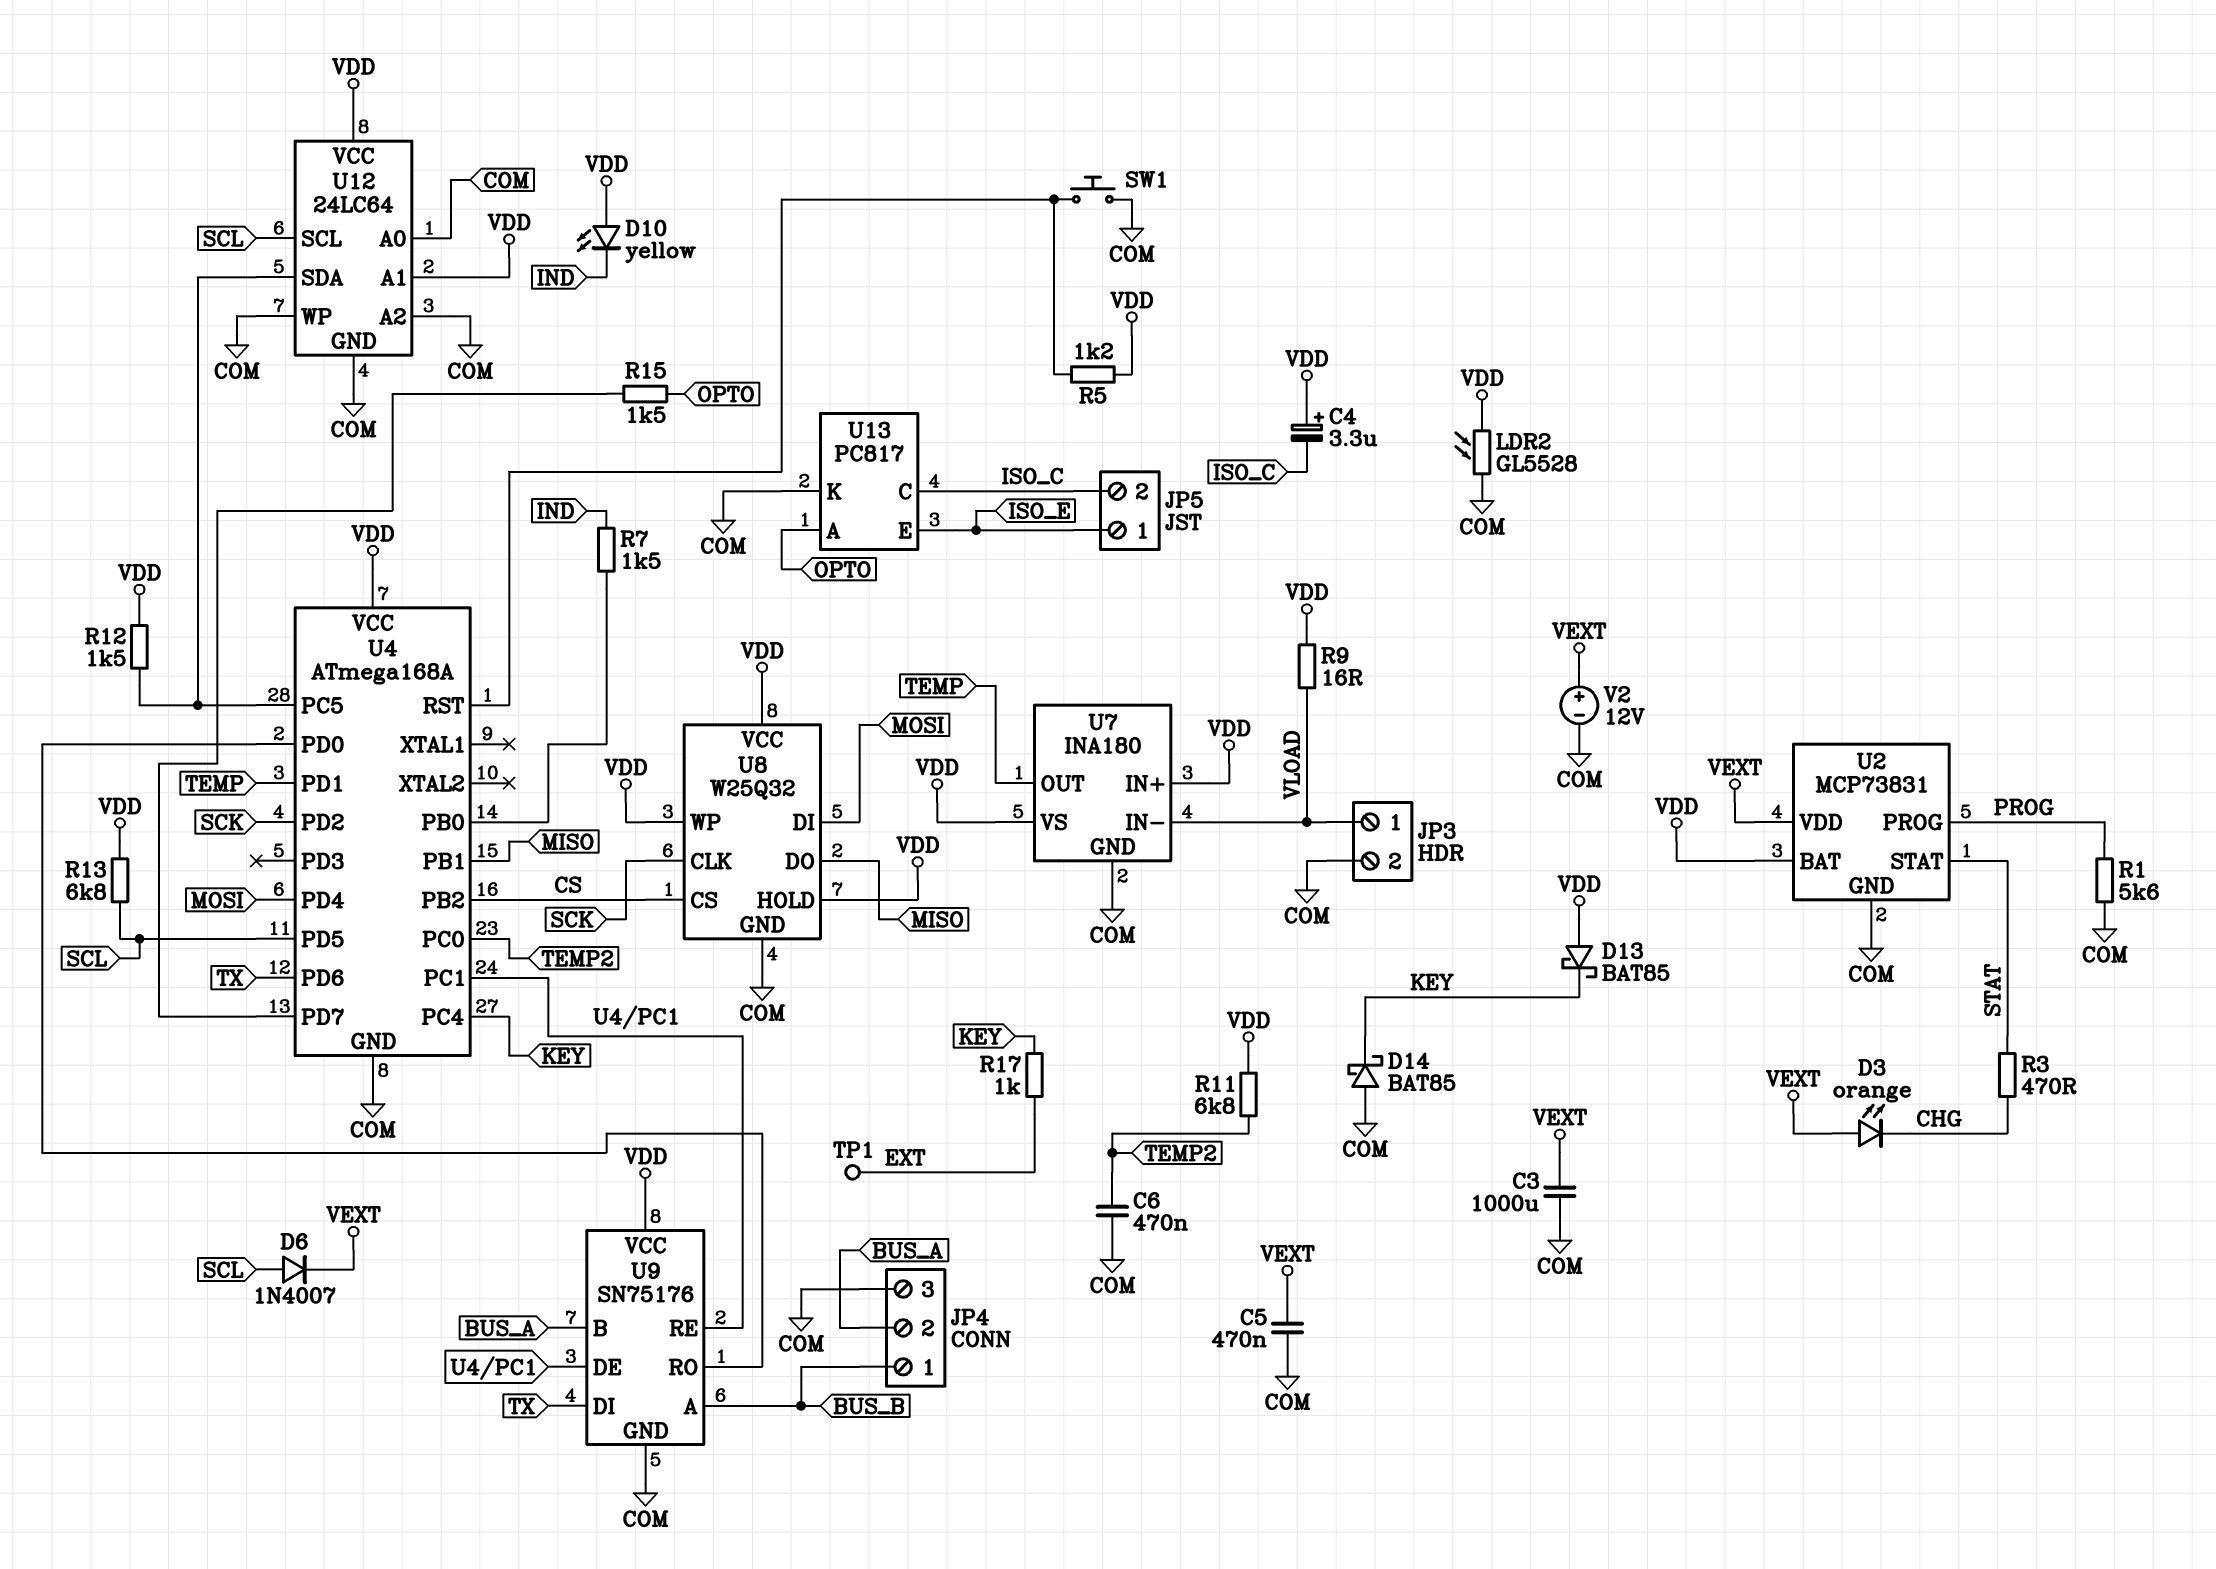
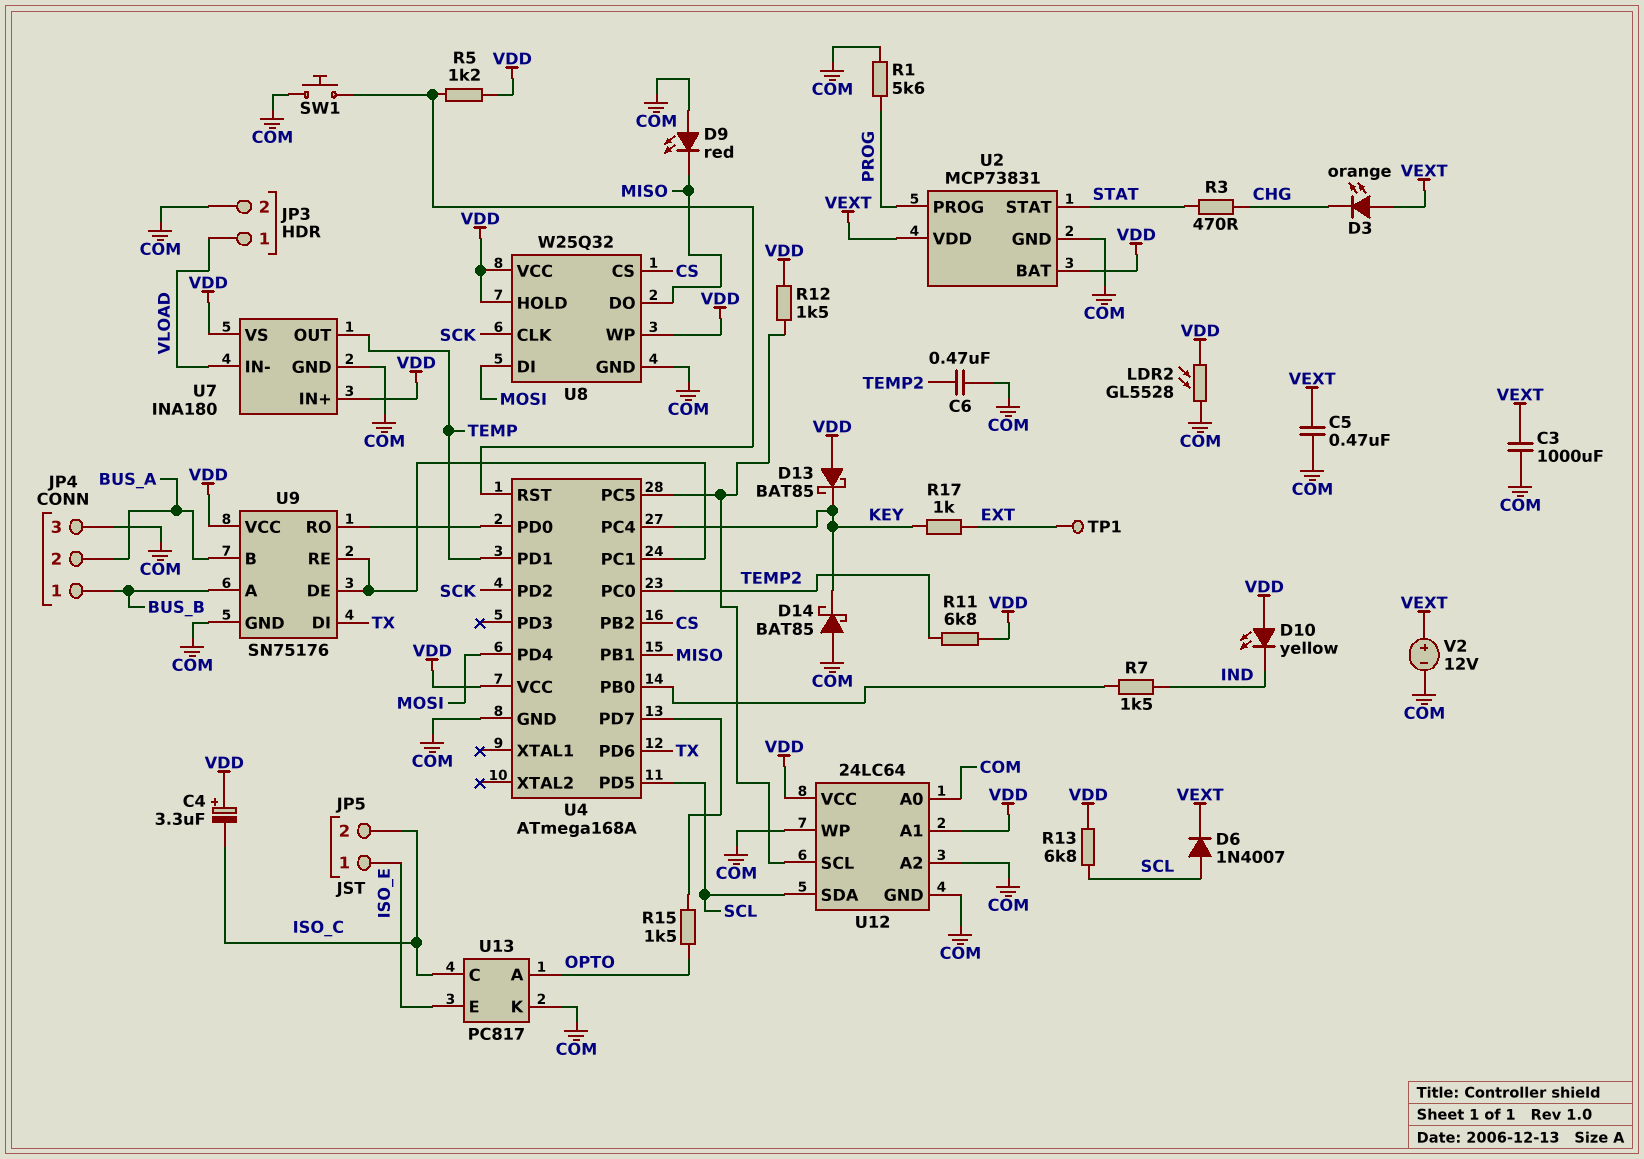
D9: none -> LED red (A COM, K MISO)
R9: 16 (VDD, VLOAD) -> none
U12 pin SCL: SCL -> U4/PC5
U12 pin SDA: U4/PC5 -> SCL

